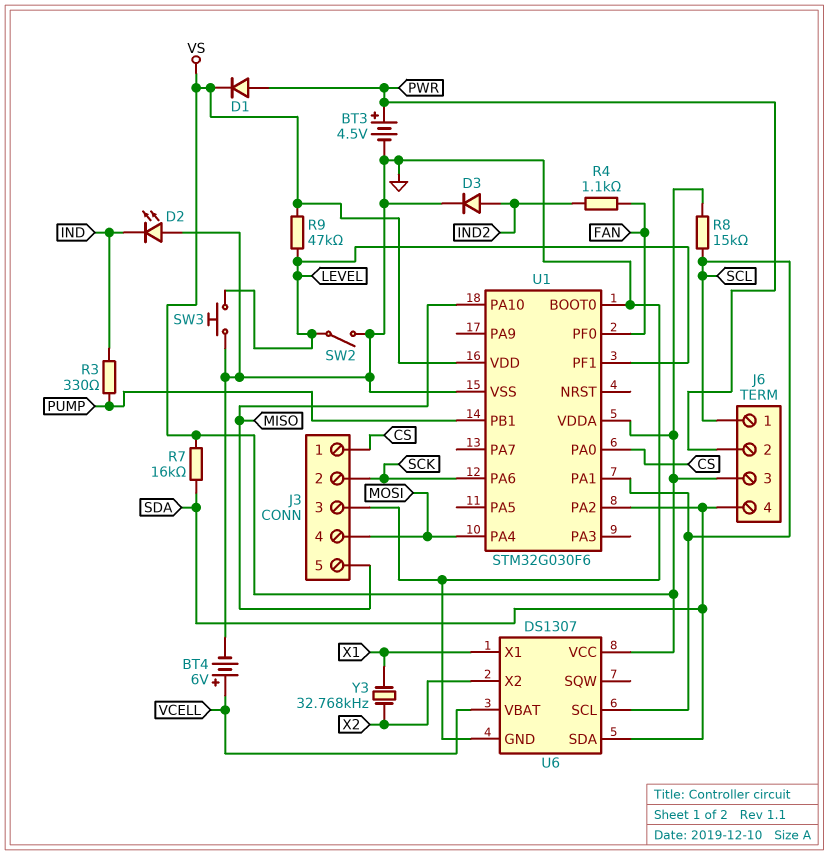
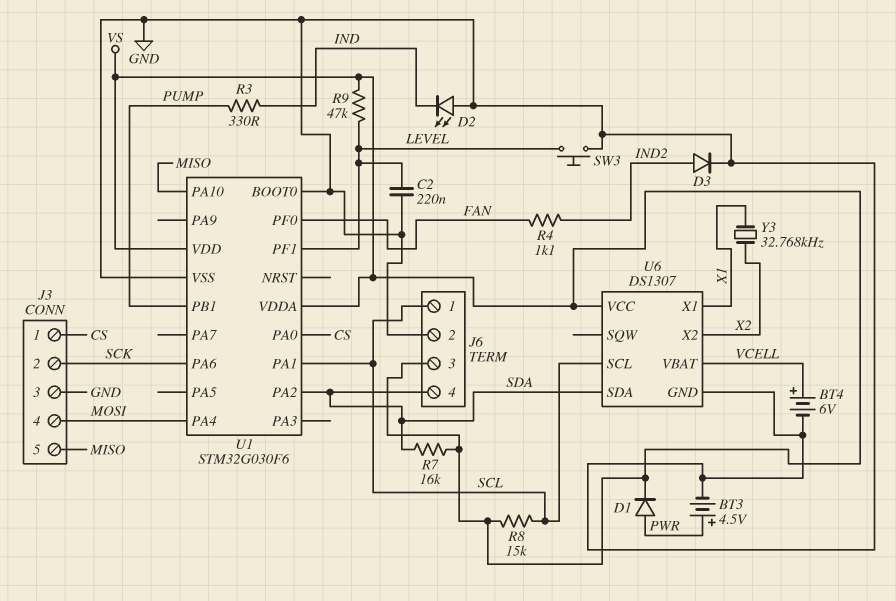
C2: none -> 220nF (GND, LEVEL)
J6 pin 2: PWR -> GND
SW2: switch (GND, LEVEL) -> none

